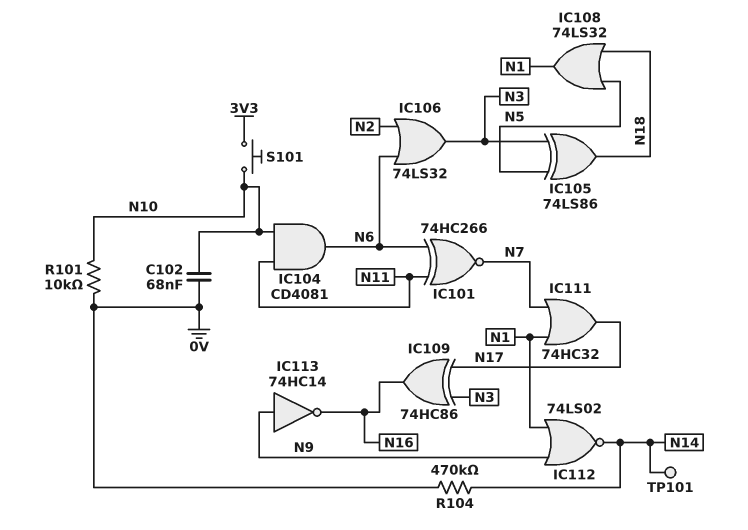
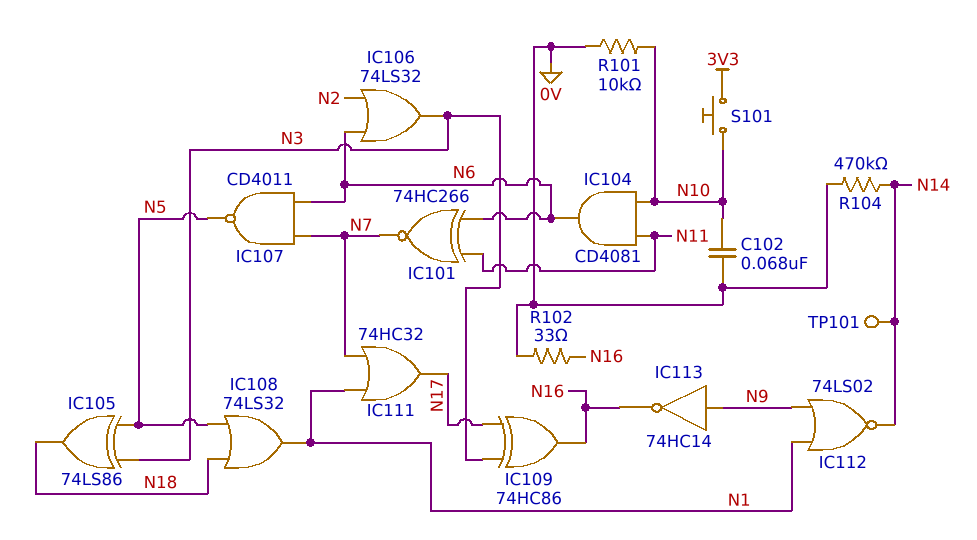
IC107: none -> NAND CD4011 (in N6, in N7, out N5)
R102: none -> 33 (0V, N16)

